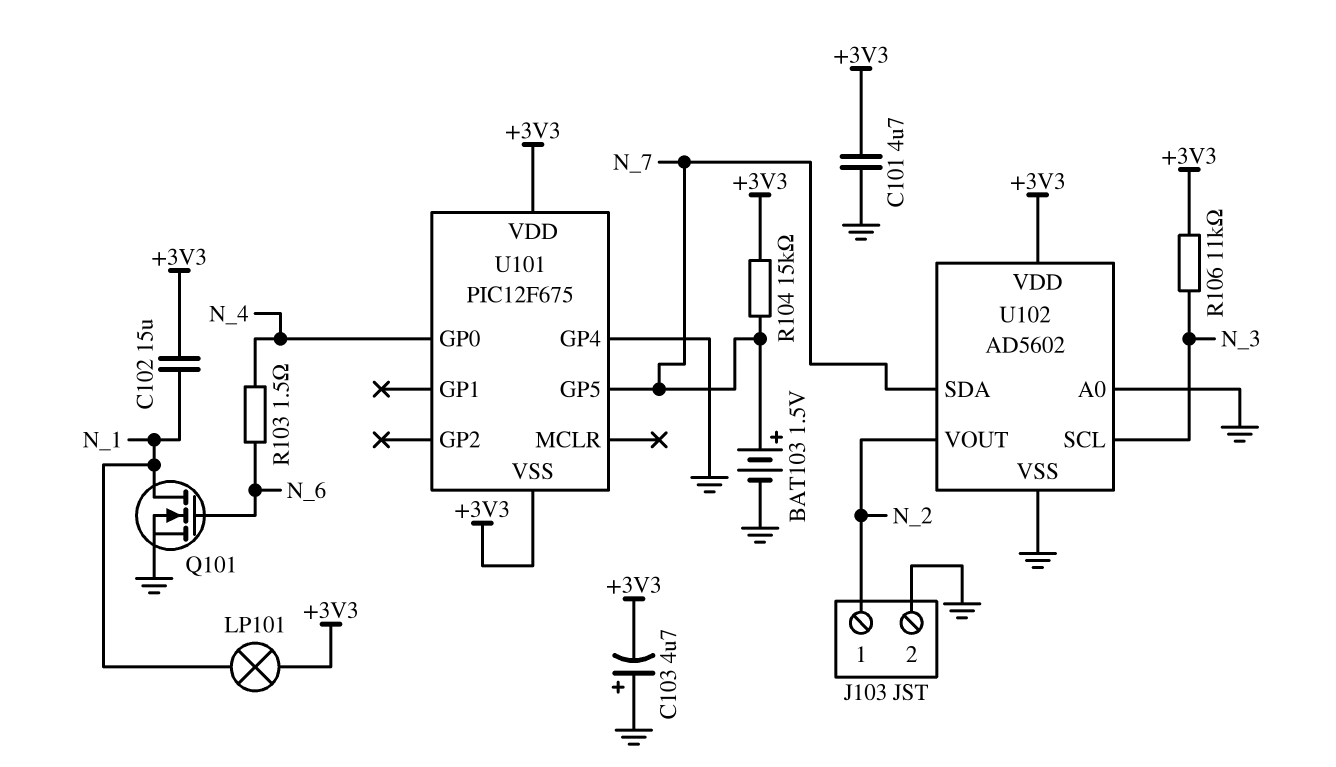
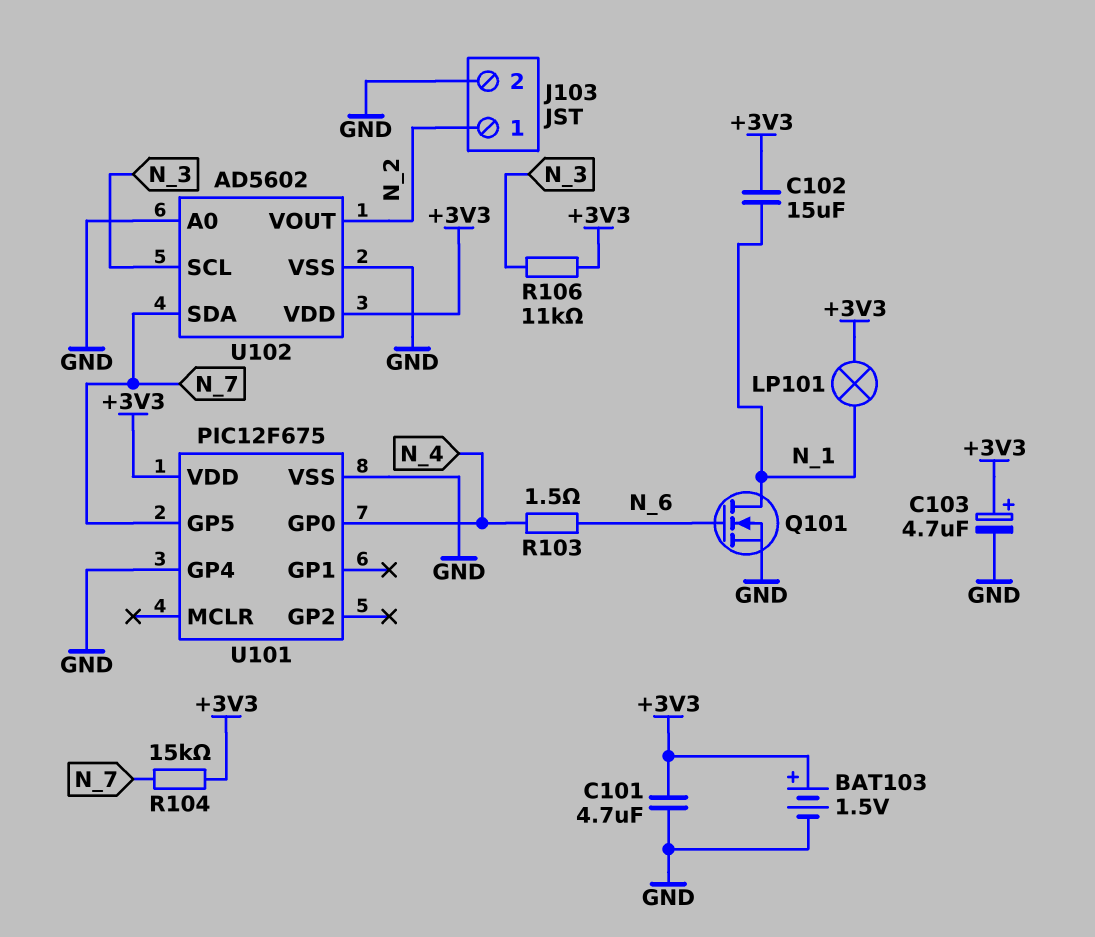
BAT103: 1.5V (plus N_7, minus GND) -> 1.5V (plus +3V3, minus GND)
C103: 4.7uF (plus GND, minus +3V3) -> 4.7uF (plus +3V3, minus GND)
U101 pin VSS: +3V3 -> GND

